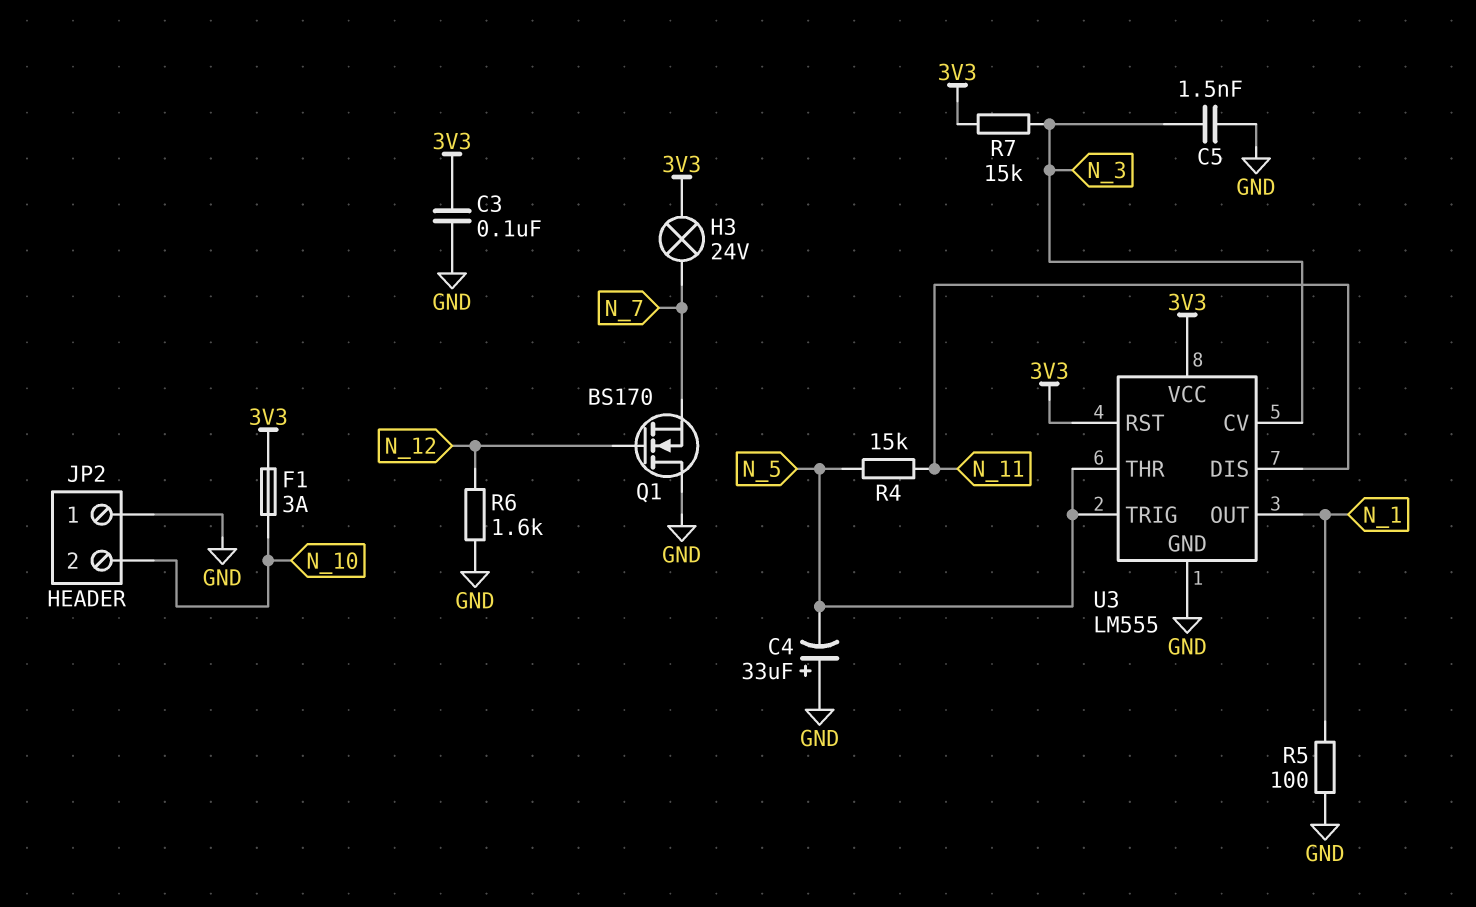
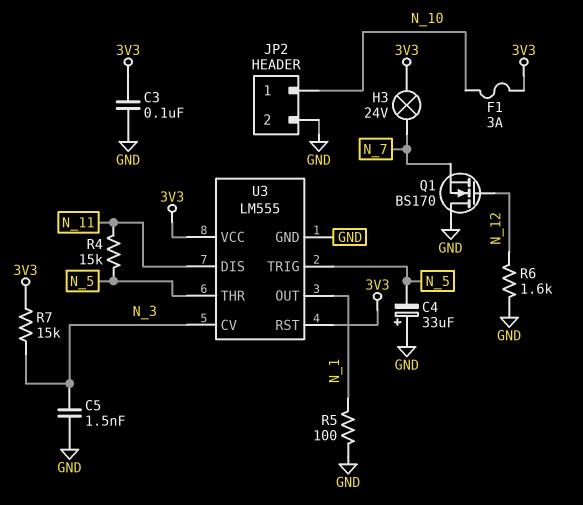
JP2 pin 1: GND -> N_10
JP2 pin 2: N_10 -> GND

